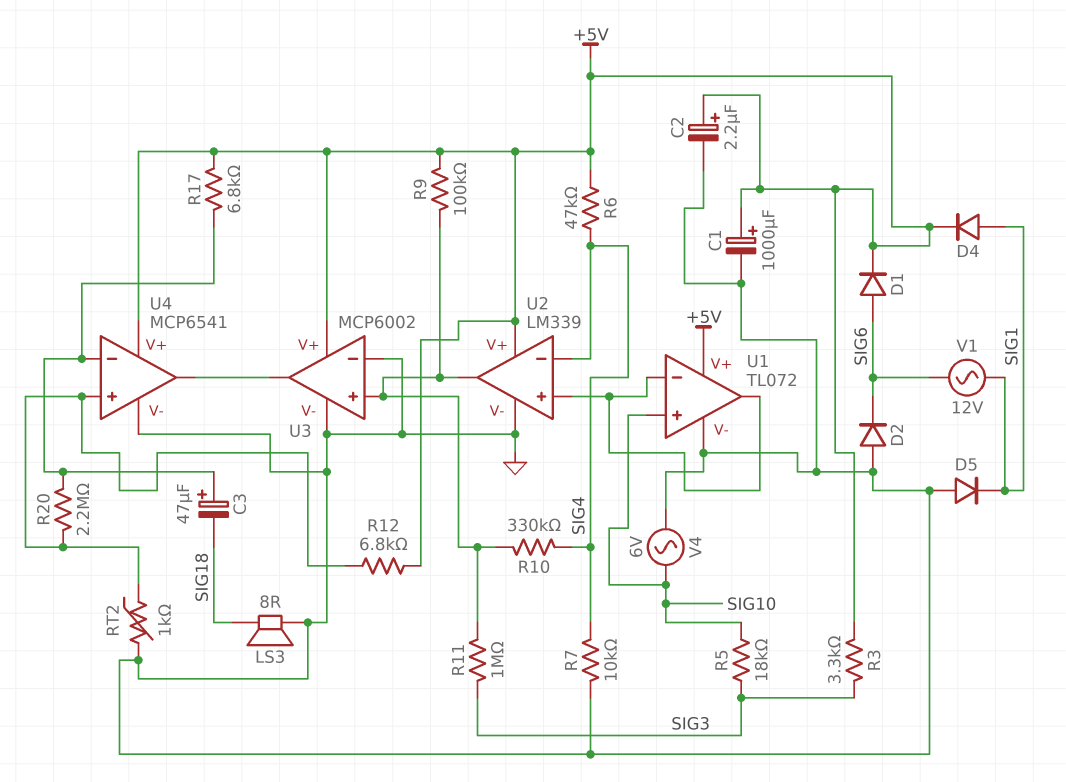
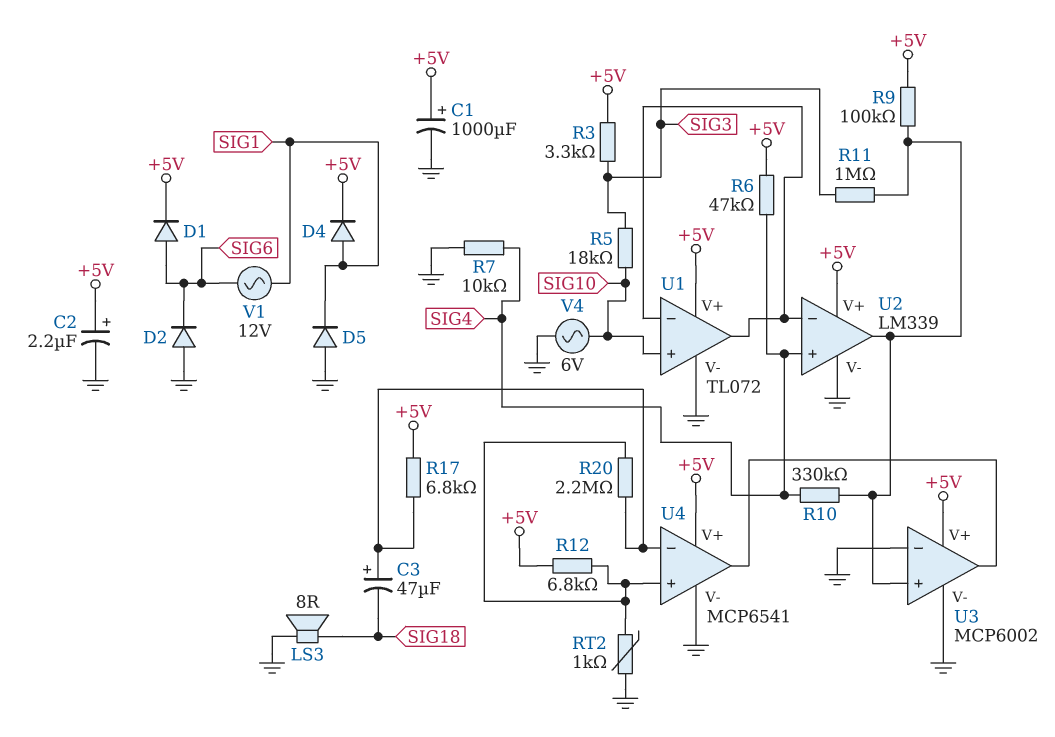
U2 pin in+: U1/in- -> SIG4
U2 pin in-: SIG4 -> U1/in-

